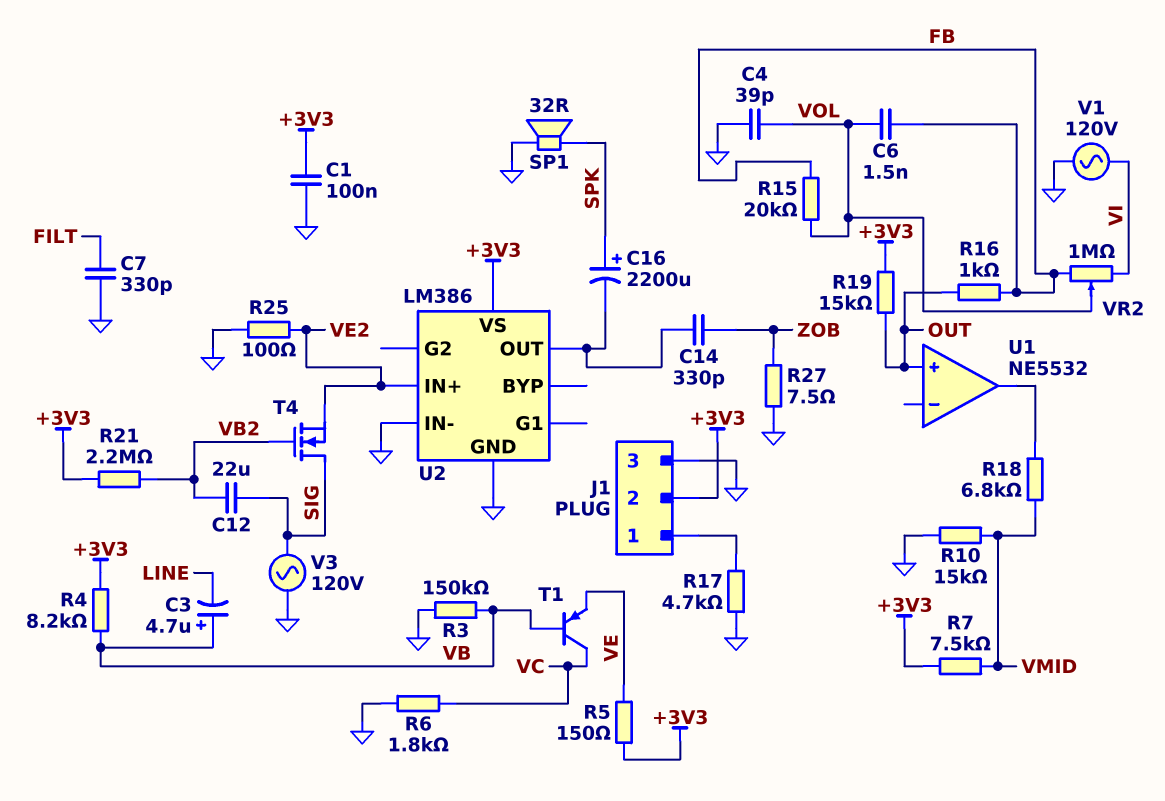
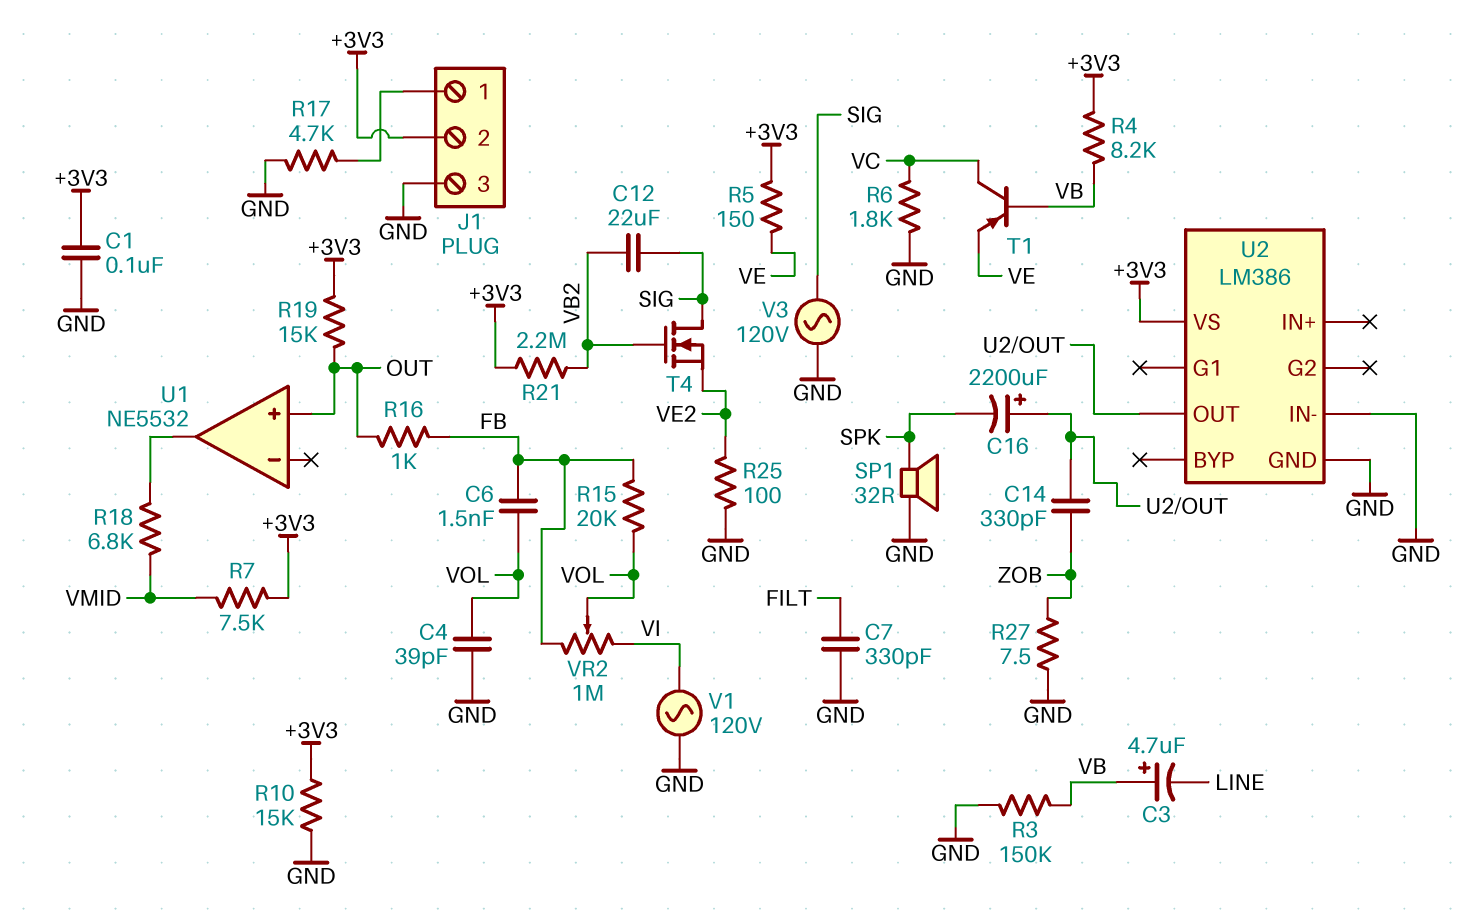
C16: 2200uF (plus SPK, minus U2/OUT) -> 2200uF (plus U2/OUT, minus SPK)
R10: 15k (GND, VMID) -> 15k (+3V3, GND)
U2 pin IN+: VE2 -> none

